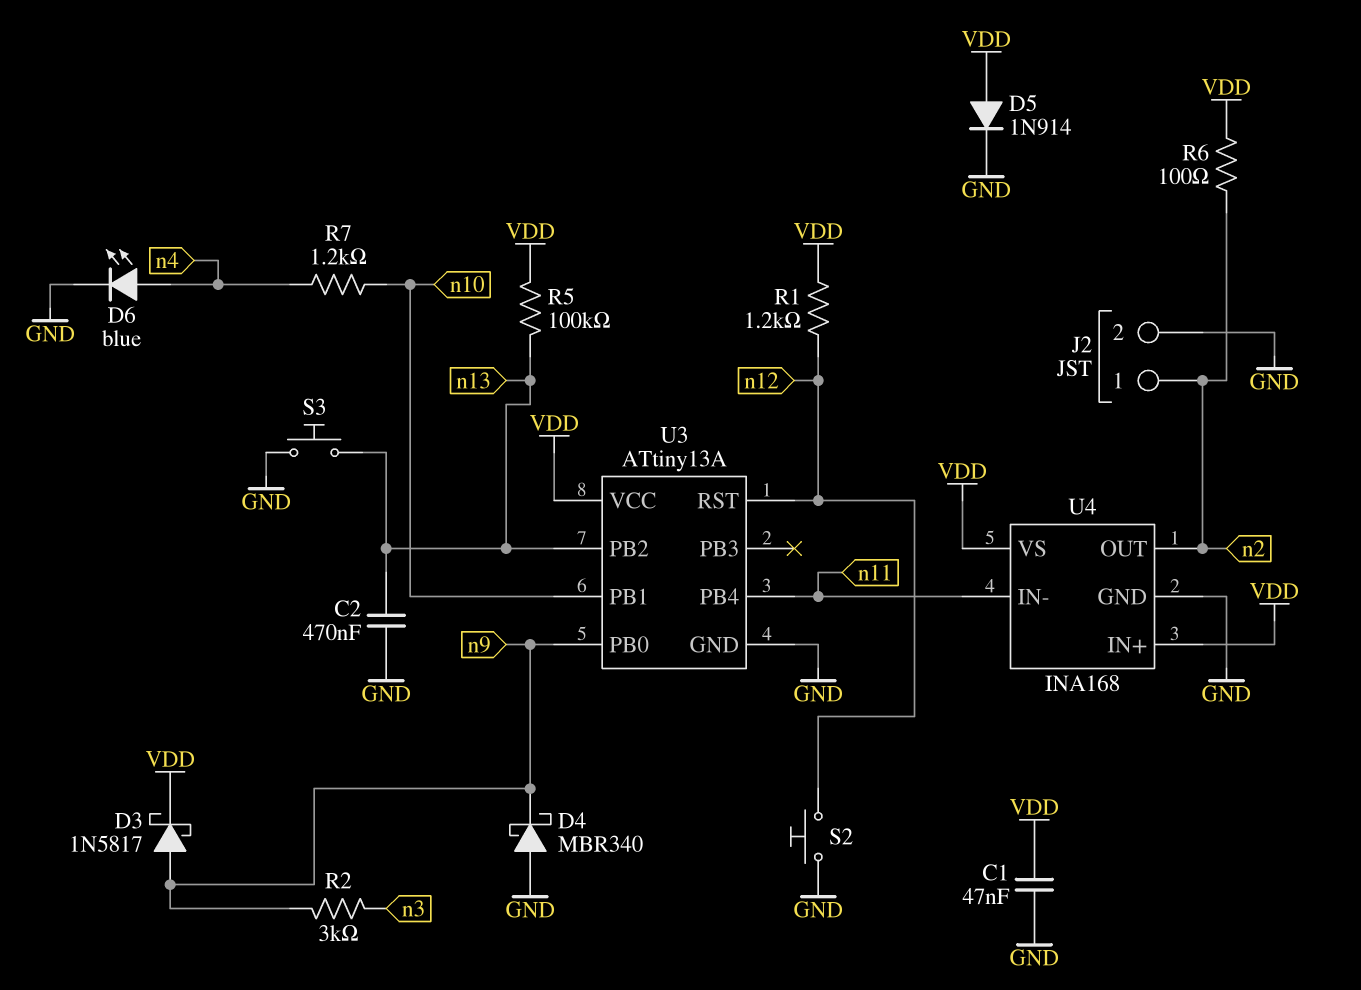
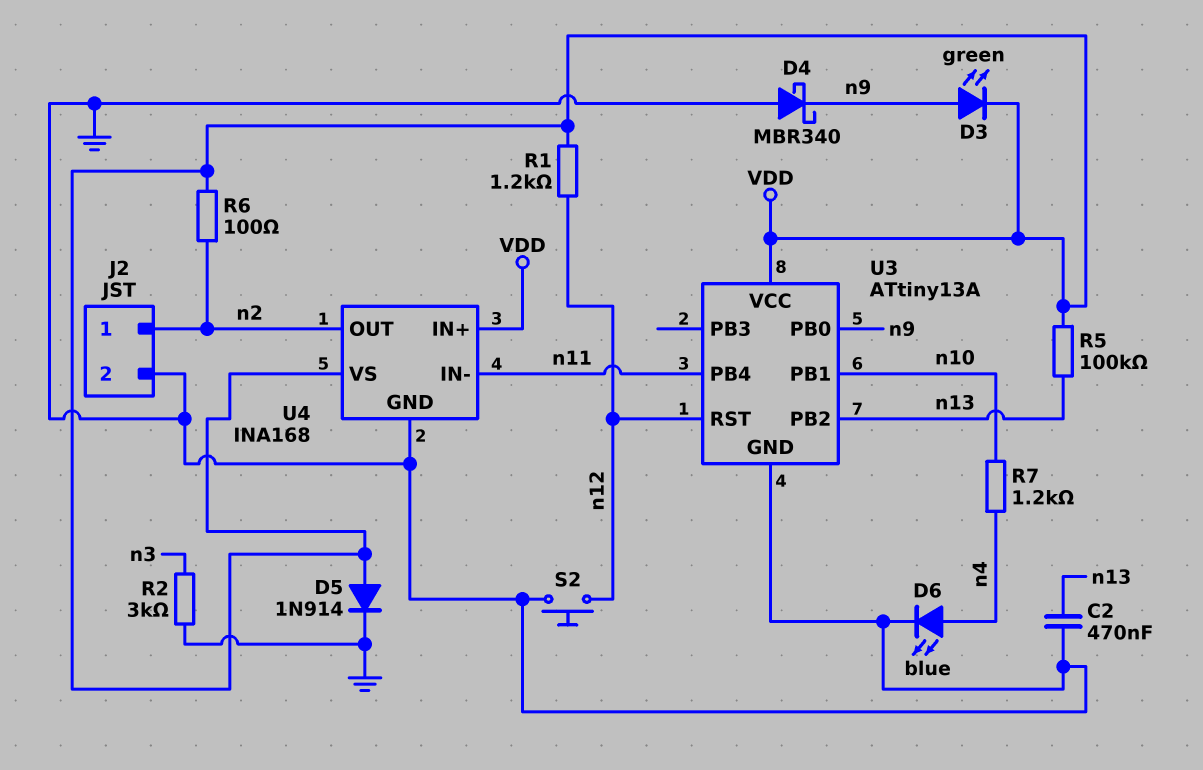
C1: 47nF (GND, VDD) -> none
D3: schottky 1N5817 (A n9, K VDD) -> LED green (A n9, K VDD)
R2: 3k (n3, n9) -> 3k (GND, n3)
S3: button (GND, n13) -> none

